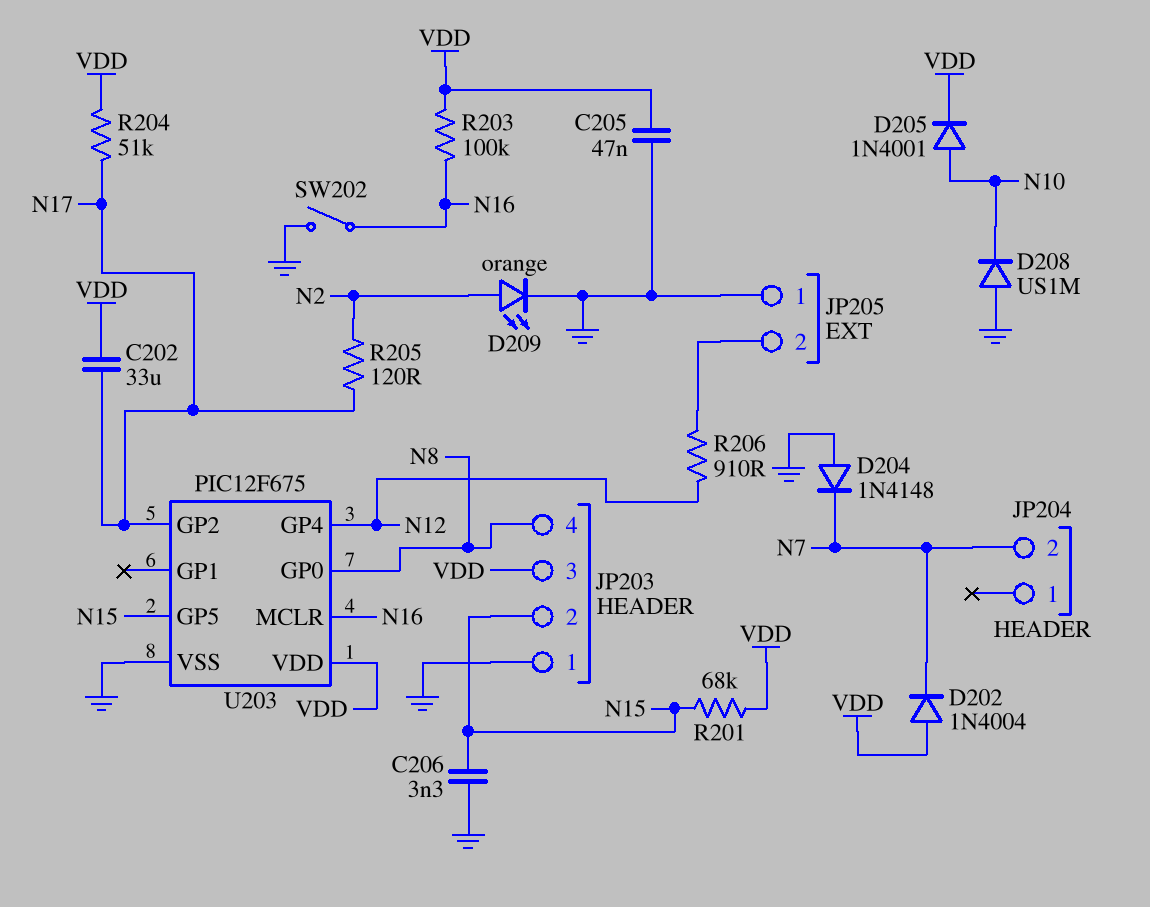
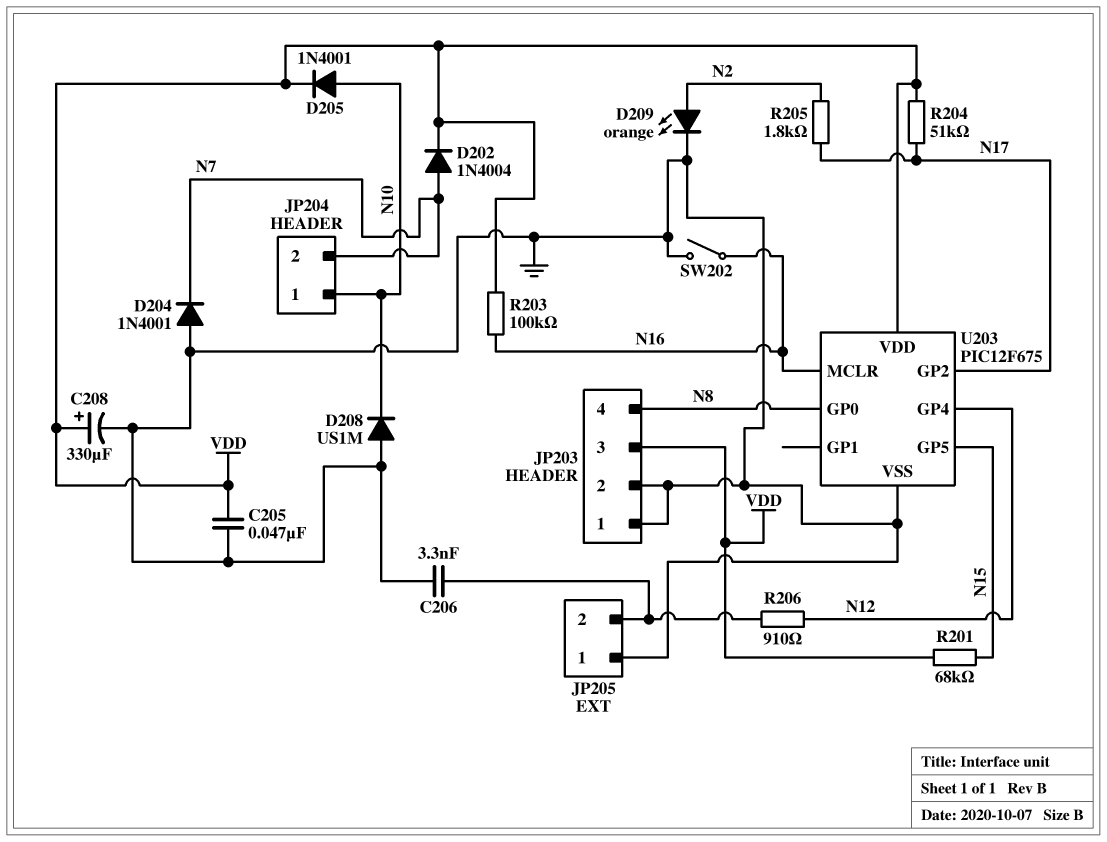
C202: 33uF (N17, VDD) -> none
C206: 3.3nF (GND, N15) -> 3.3nF (GND, JP205/2)
C208: none -> 330uF (plus VDD, minus GND)
D202: diode 1N4004 (A VDD, K N7) -> diode 1N4004 (A N7, K VDD)
D204: diode 1N4148 (A GND, K N7) -> diode 1N4001 (A GND, K N7)
JP203 pin 2: N15 -> GND
JP204 pin 1: none -> N10
R205: 120 (N2, N17) -> 1.8k (N2, N17)

